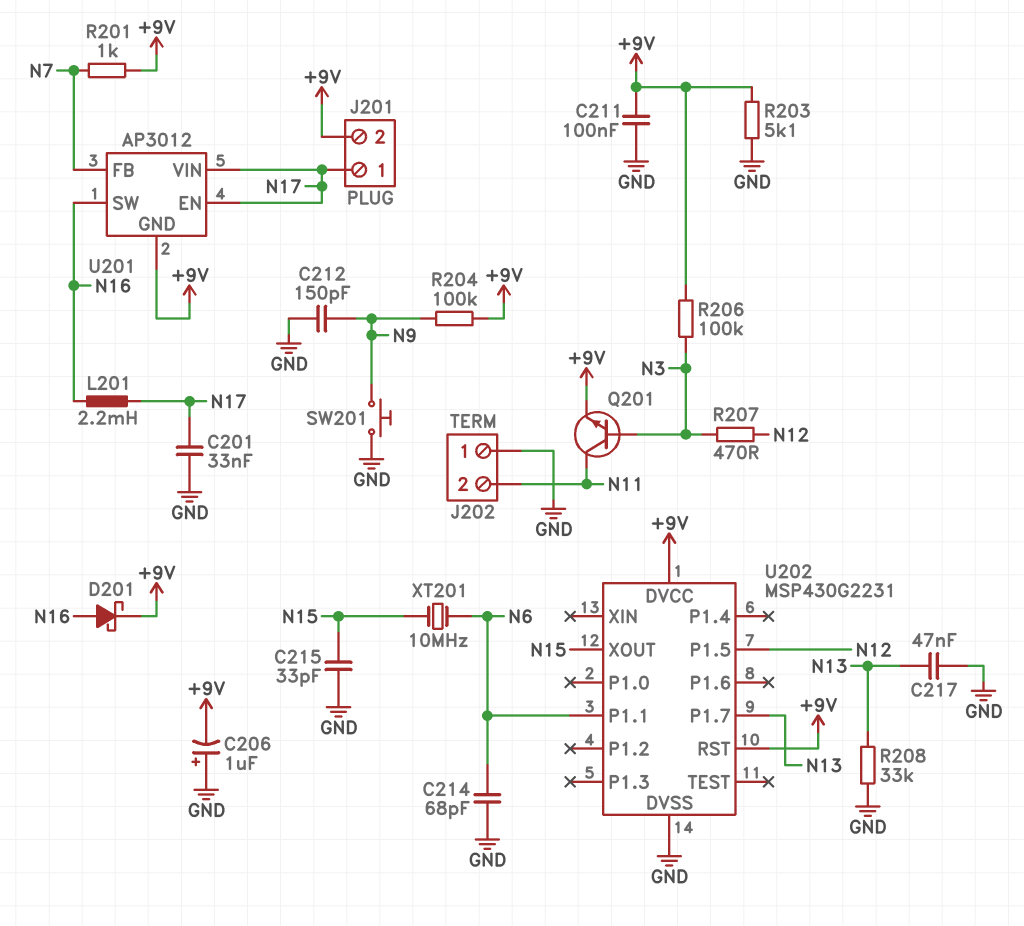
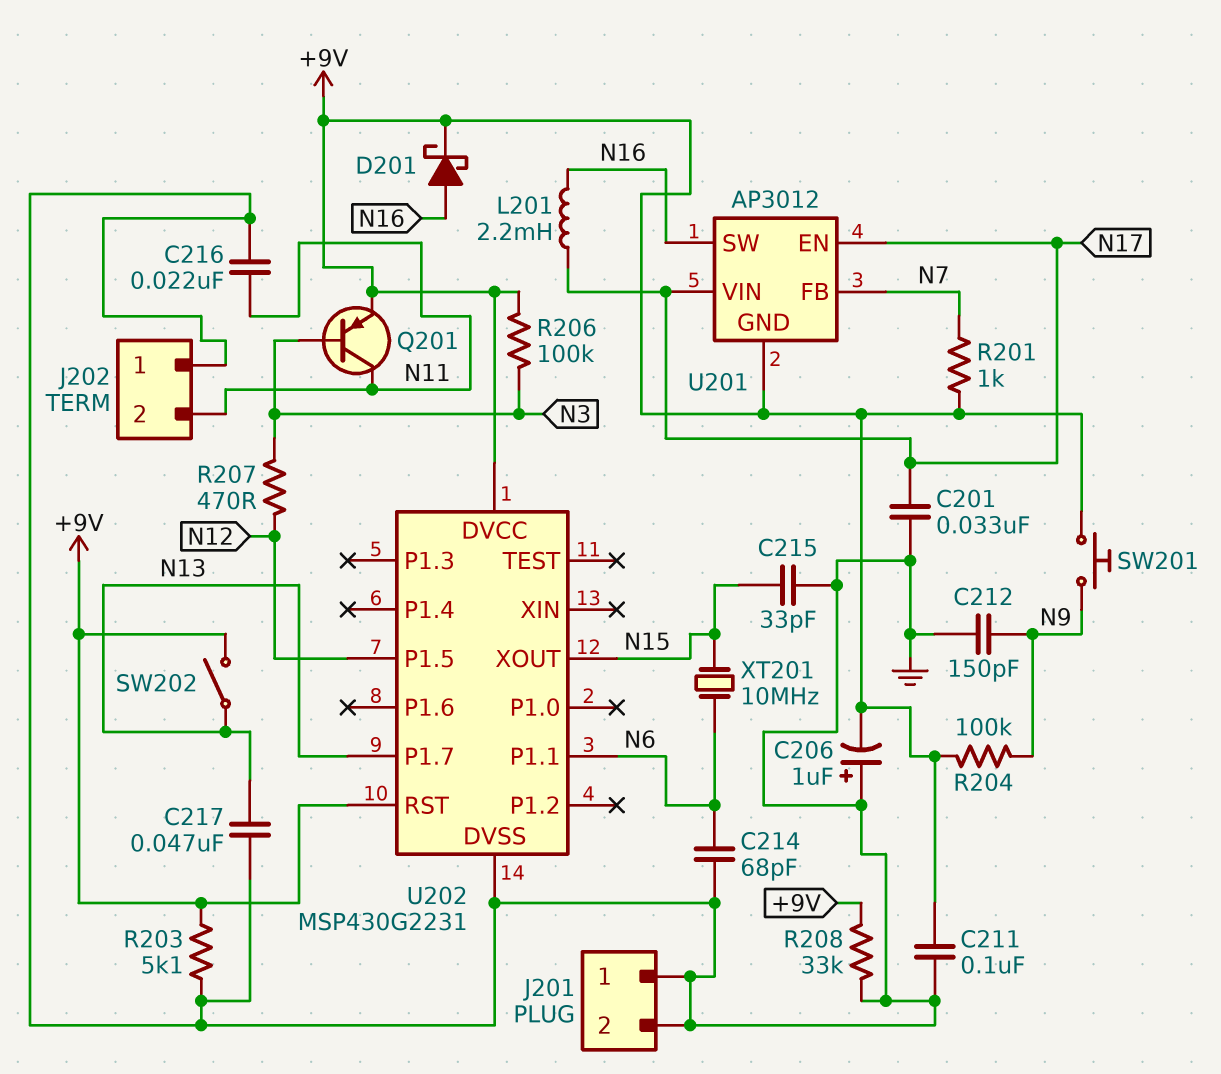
C216: none -> 22nF (GND, N11)
J201 pin 1: N17 -> GND
J201 pin 2: +9V -> GND
Q201: NPN (B N3, C N11, E +9V) -> PNP (B N3, C N11, E +9V)
R208: 33k (GND, N13) -> 33k (+9V, GND)
SW201: button (GND, N9) -> button (+9V, N9)
SW202: none -> switch (+9V, N13)

